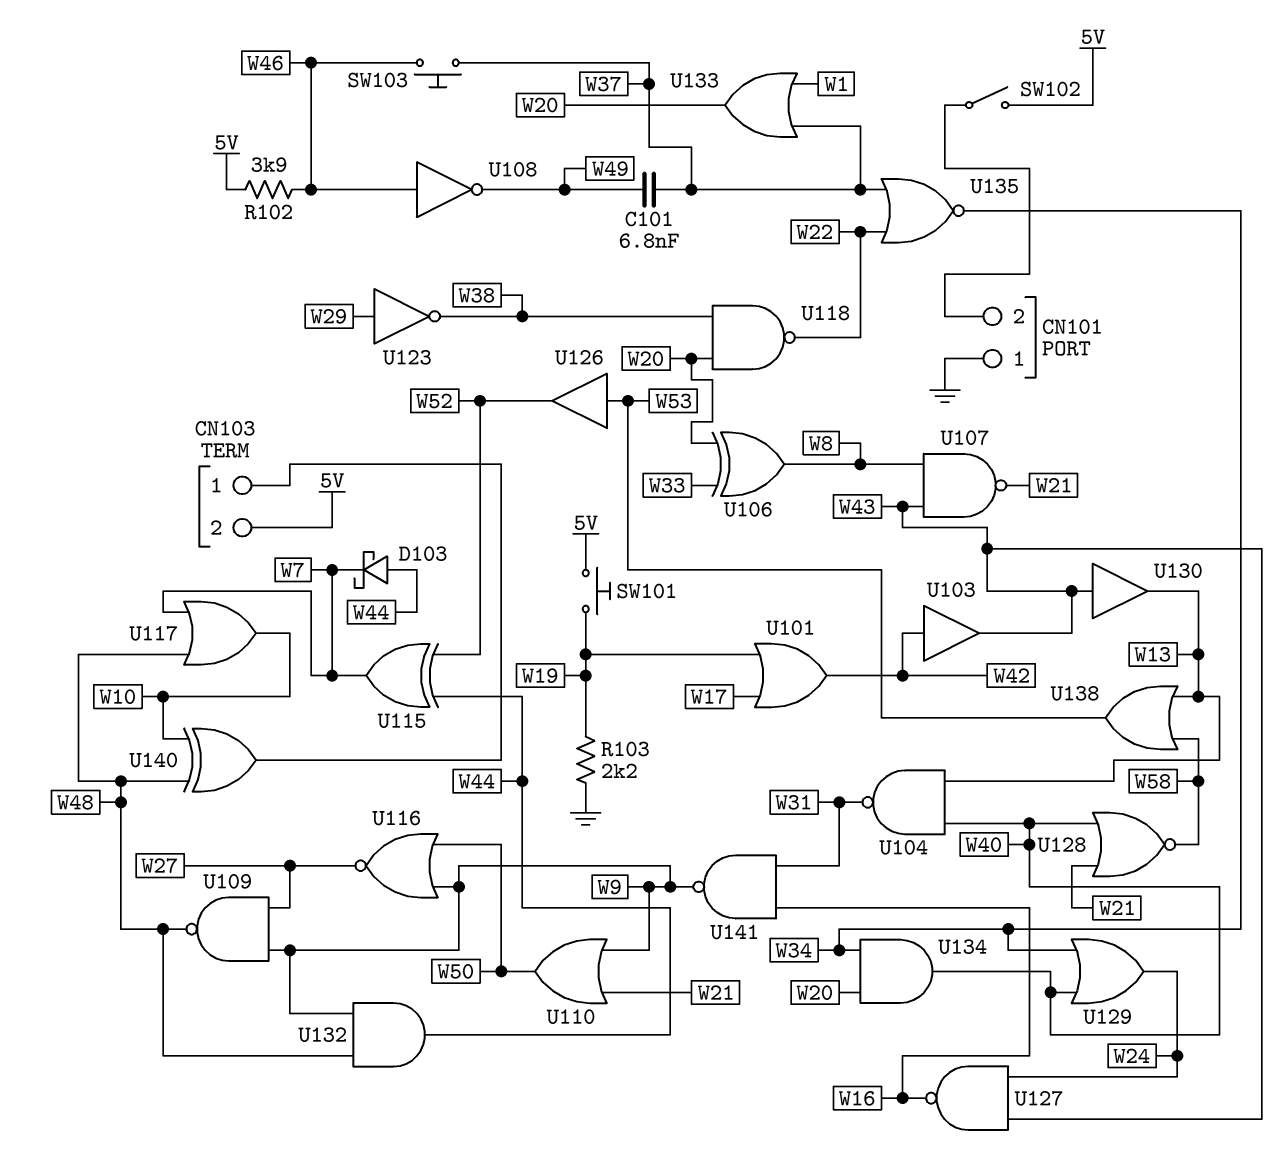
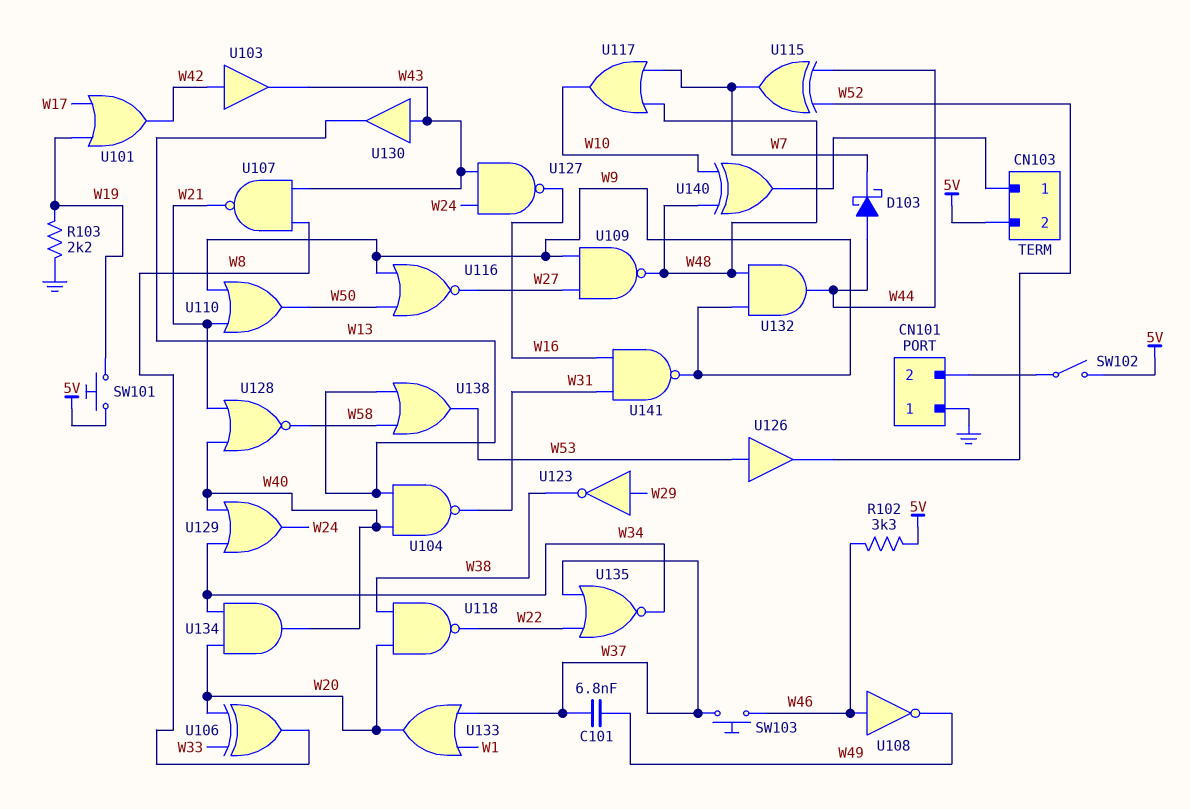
R102: 3.9k (5V, W46) -> 3.3k (5V, W46)

